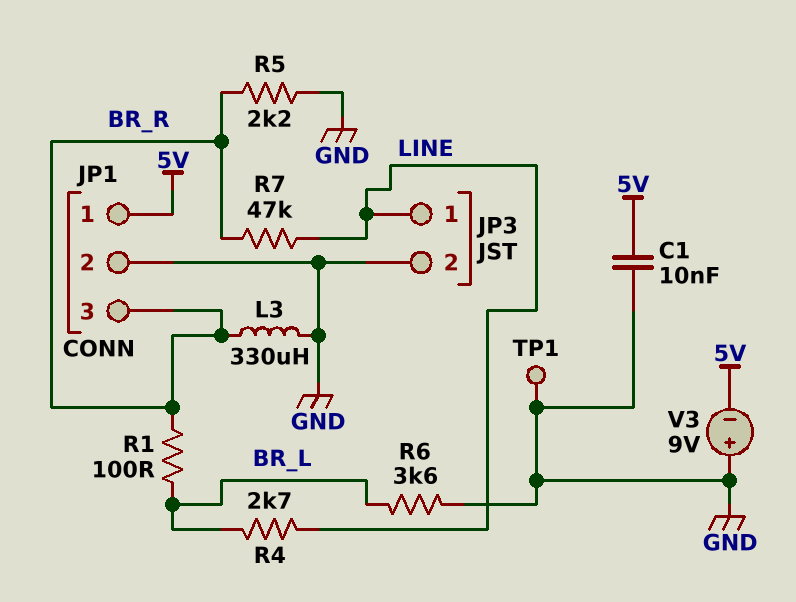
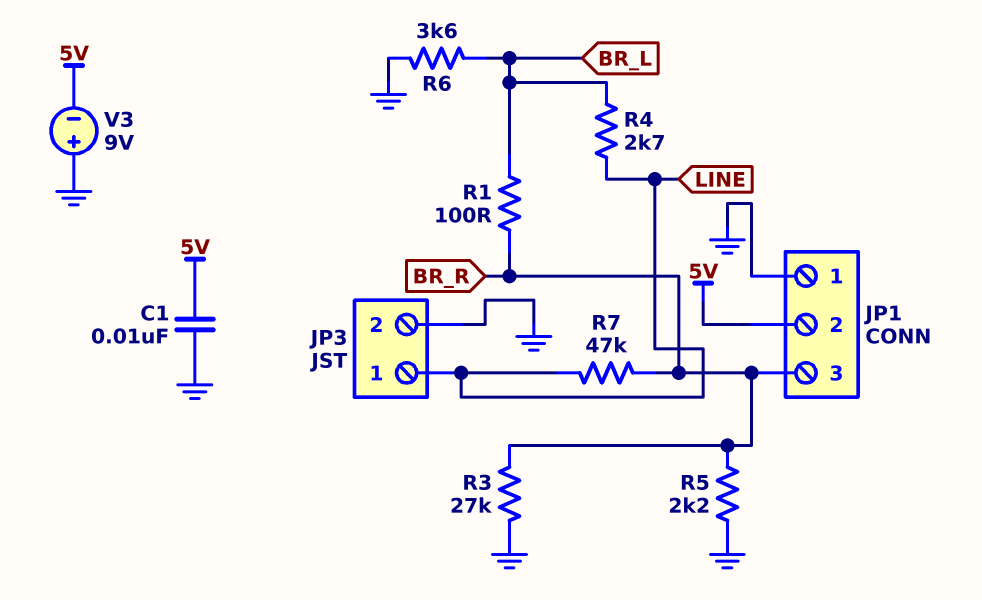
JP1 pin 1: 5V -> GND
JP1 pin 2: GND -> 5V
L3: 330uH (BR_R, GND) -> none
R3: none -> 27k (BR_R, GND)
TP1: test point (GND) -> none

